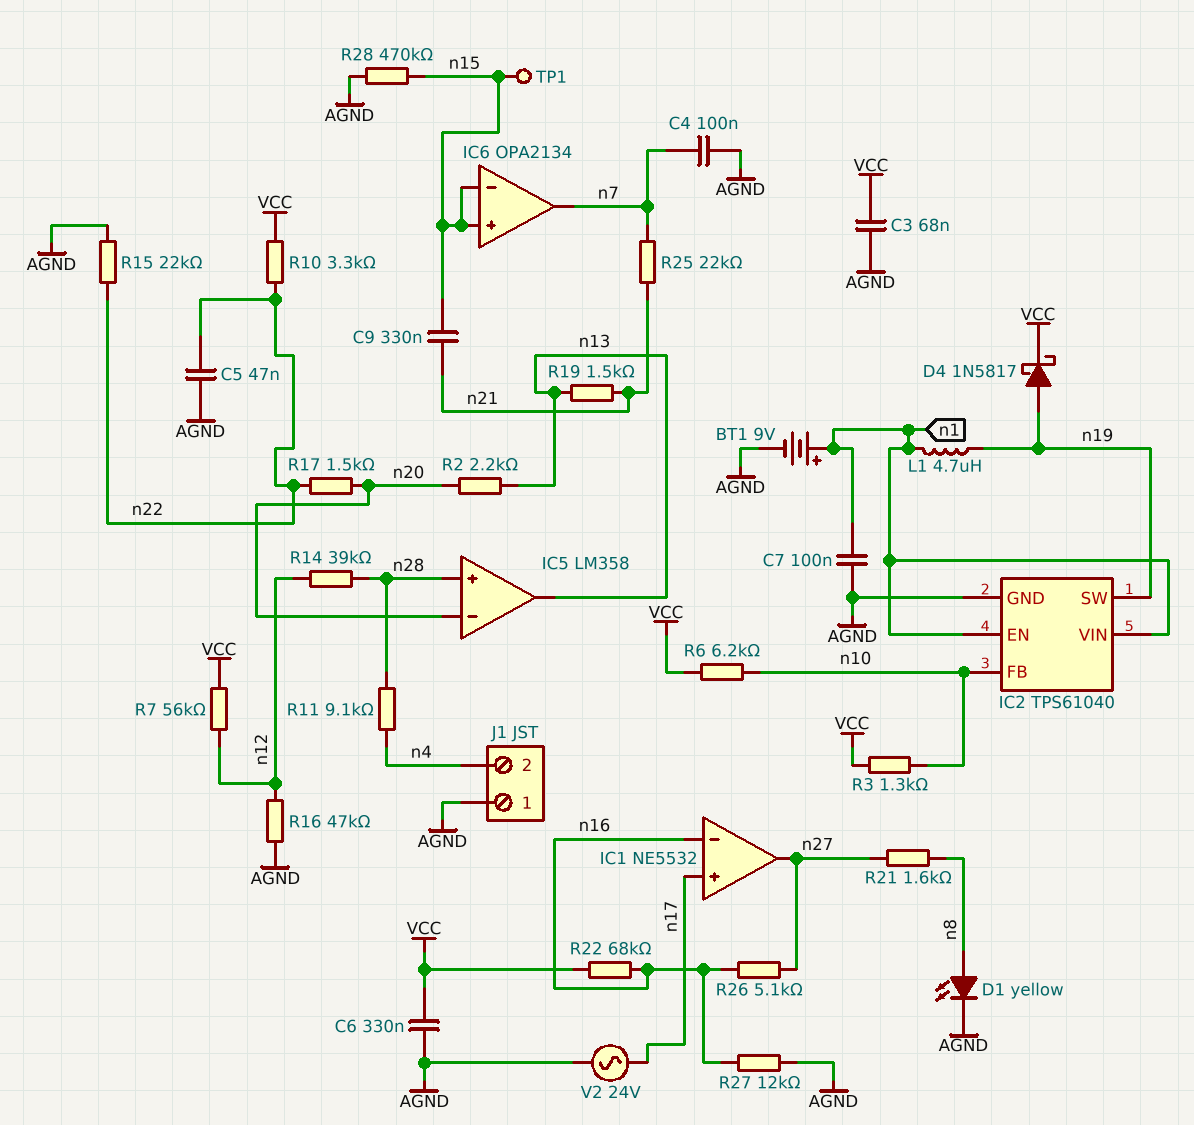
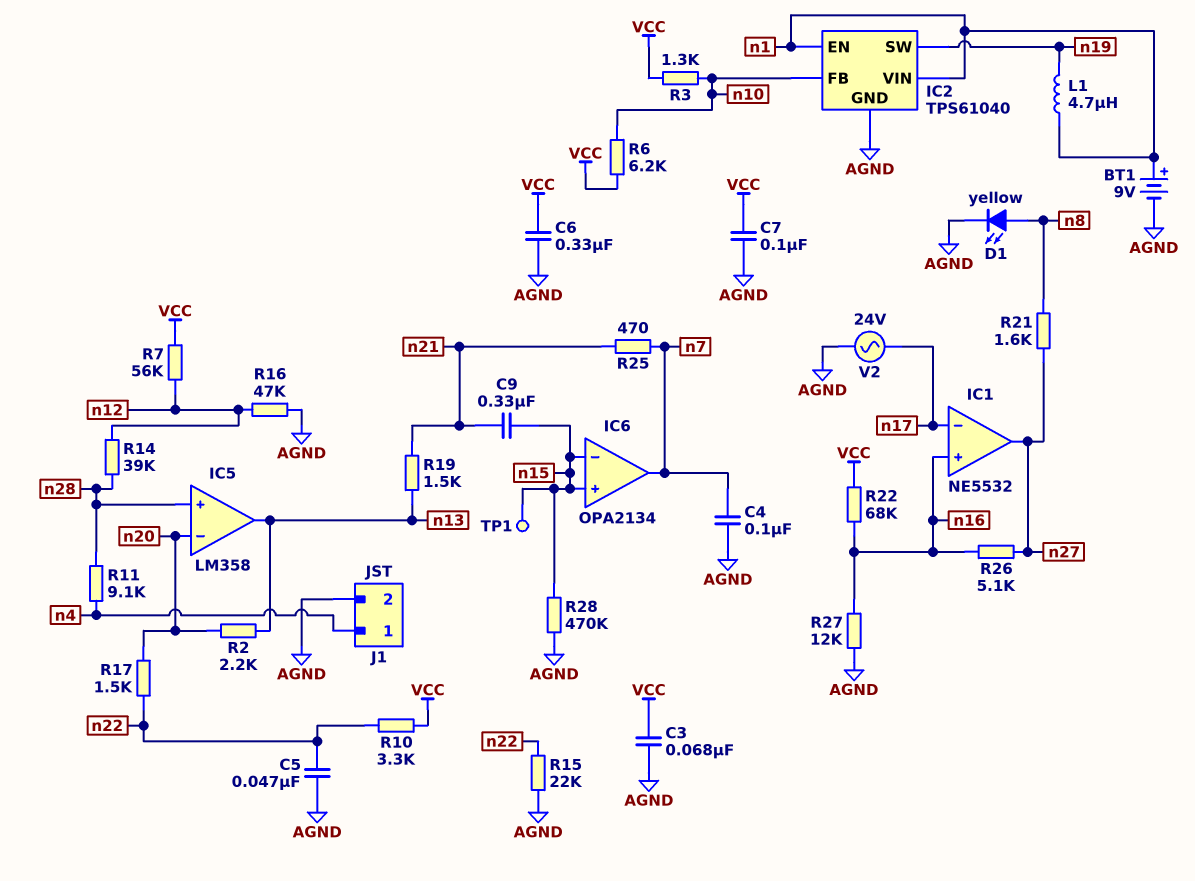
C7: 100nF (AGND, n1) -> 100nF (AGND, VCC)
D4: schottky 1N5817 (A n19, K VCC) -> none
IC1 pin in+: n17 -> n16
IC1 pin in-: n16 -> n17
J1 pin 1: AGND -> n4
J1 pin 2: n4 -> AGND
R25: 22k (n7, n21) -> 470 (n7, n21)

